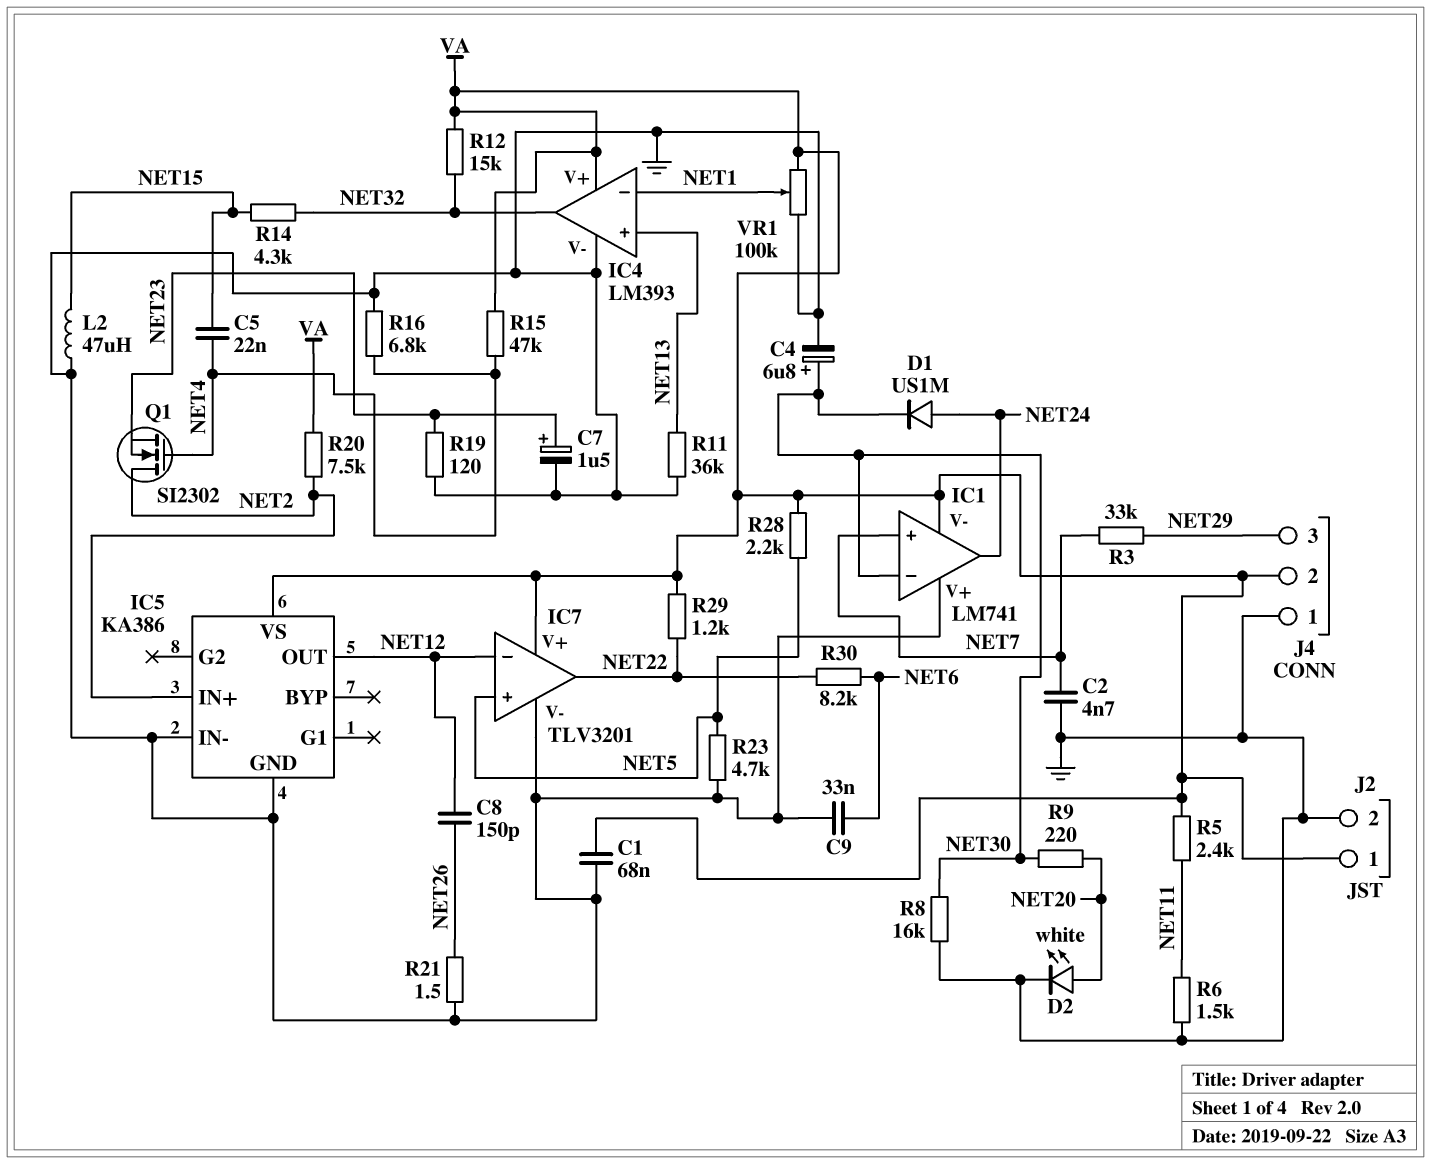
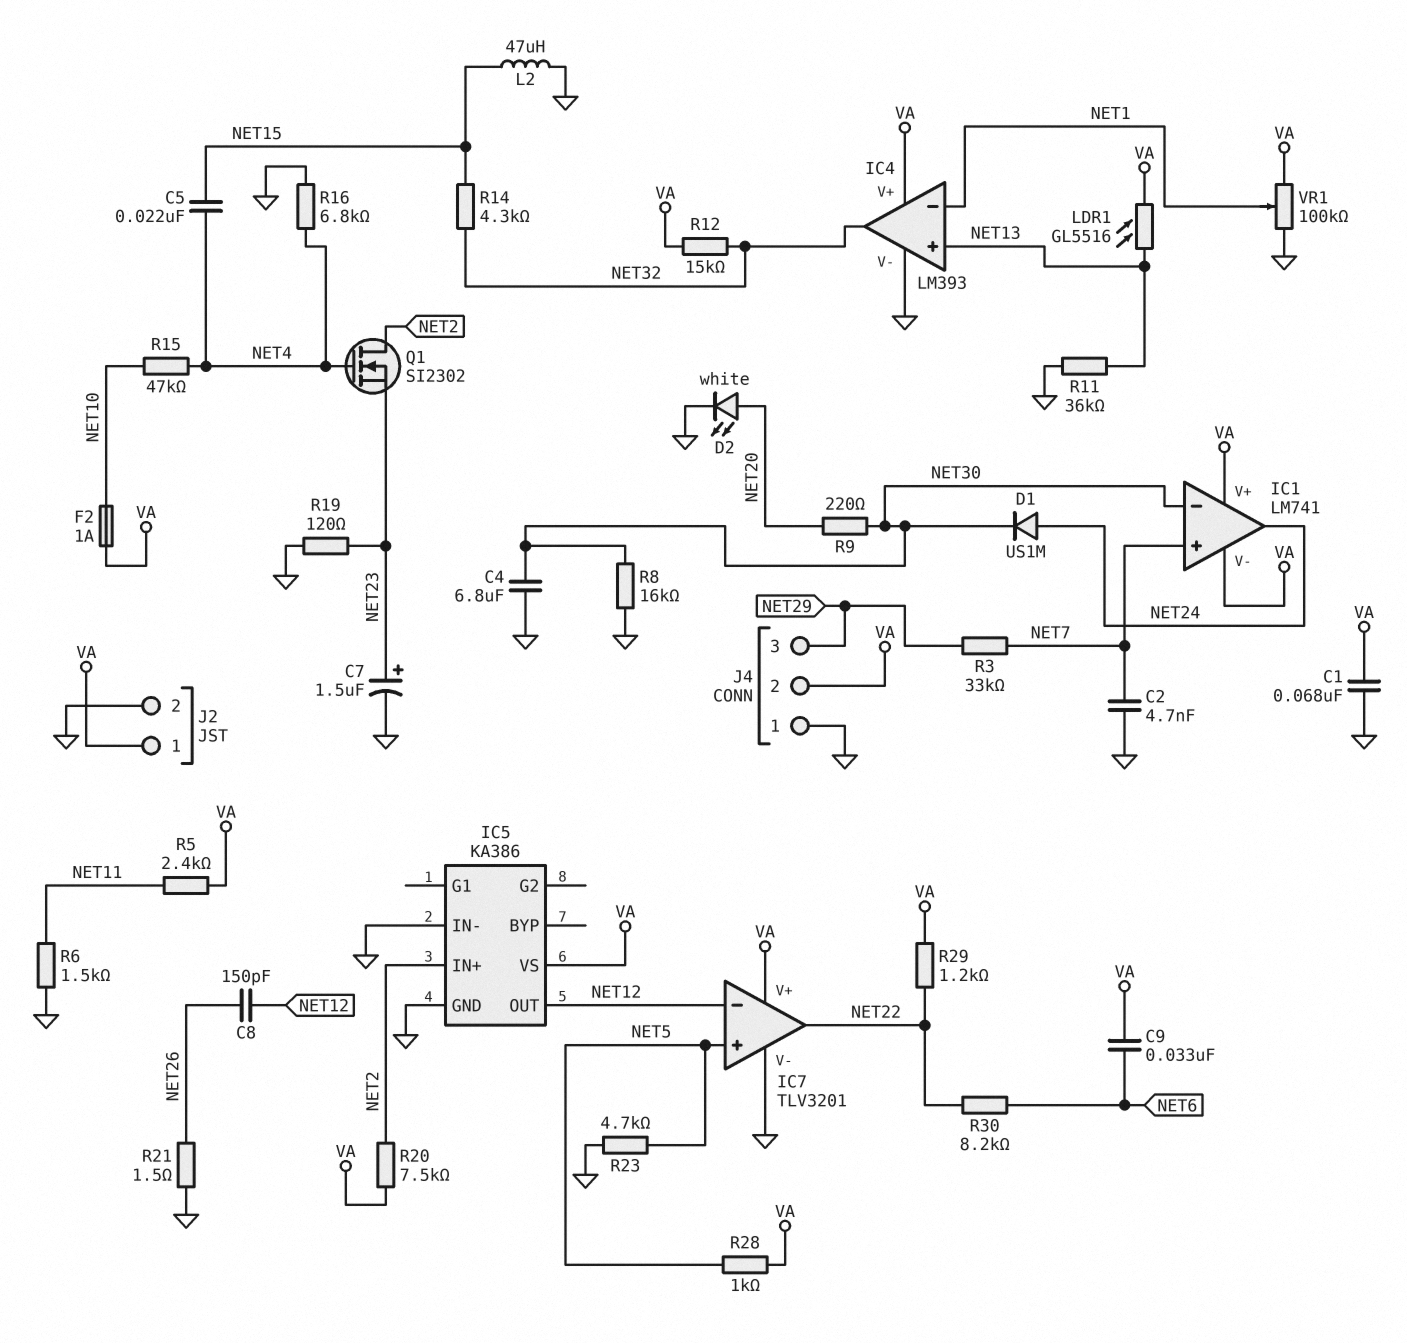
C4: 6.8uF (plus NET30, minus GND) -> 6.8uF (GND, NET30)
C9: 33nF (GND, NET6) -> 33nF (NET6, VA)
F2: none -> 1A (NET10, VA)
IC1 pin V+: GND -> VA
LDR1: none -> GL5516 (NET13, VA)
R15: 47k (NET4, VA) -> 47k (NET4, NET10)
R28: 2.2k (NET5, VA) -> 1k (NET5, VA)

